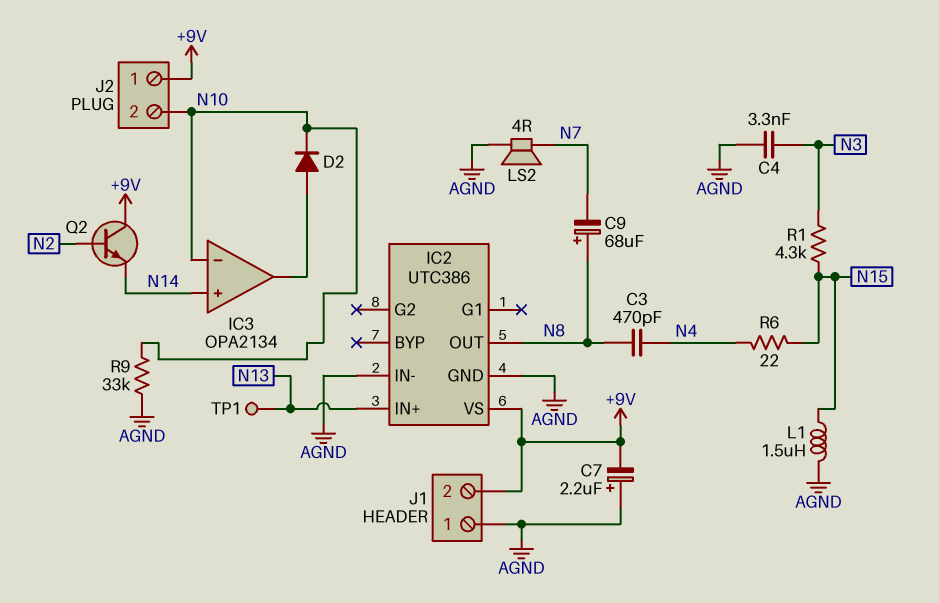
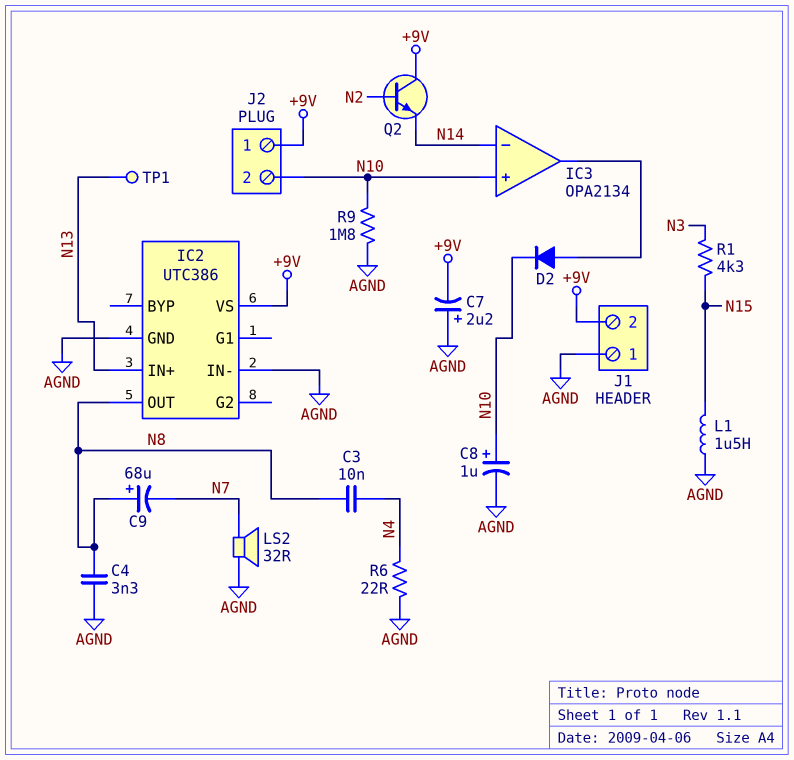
C3: 470pF (N4, N8) -> 10nF (N4, N8)
C4: 3.3nF (AGND, N3) -> 3.3nF (AGND, N8)
C8: none -> 1uF (plus N10, minus AGND)
IC3 pin in+: N14 -> N10
IC3 pin in-: N10 -> N14
LS2: speaker 4R (AGND, N7) -> speaker 32R (AGND, N7)
R6: 22 (N4, N15) -> 22 (AGND, N4)
R9: 33k (AGND, N10) -> 1.8M (AGND, N10)

